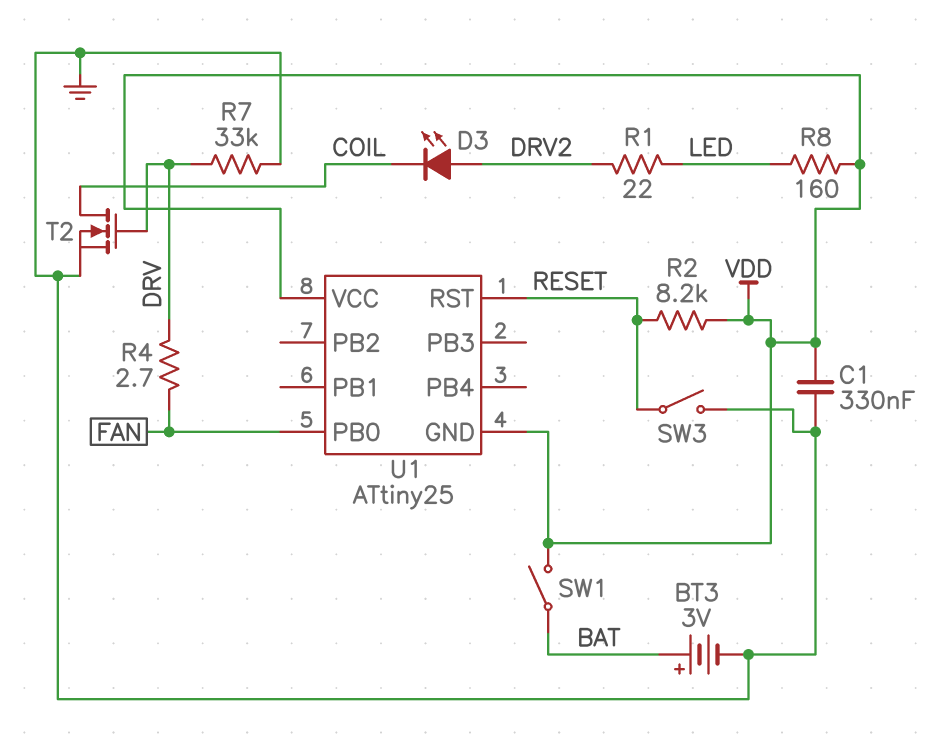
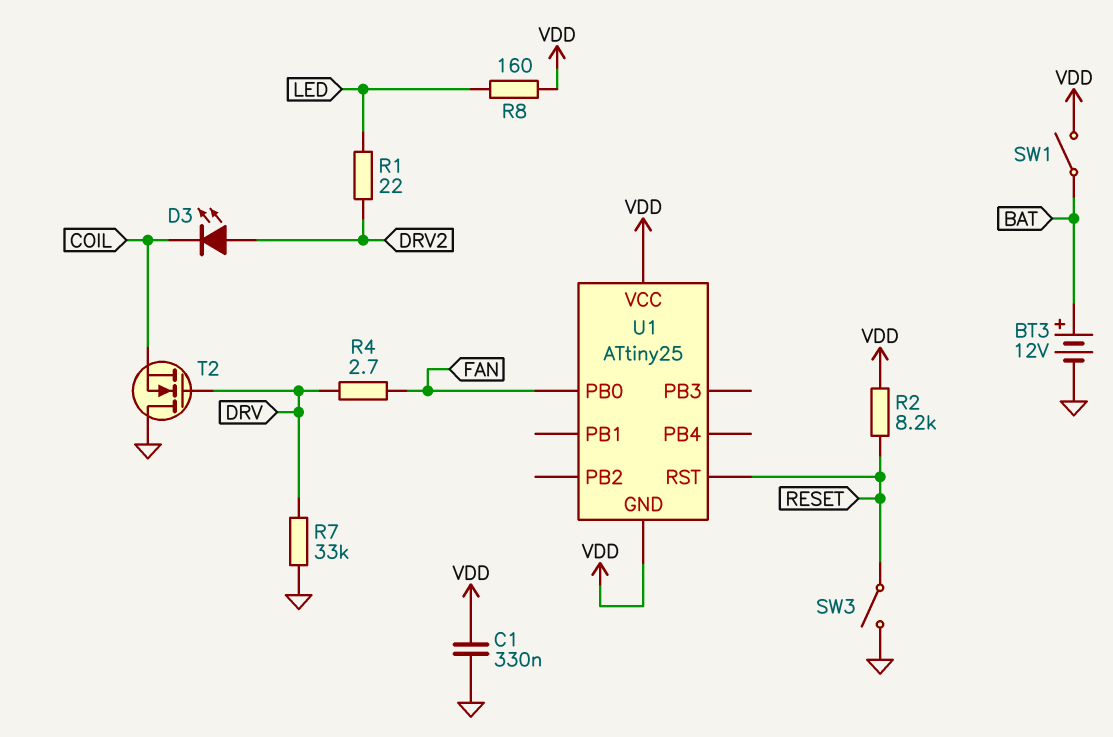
BT3: 3V (plus BAT, minus GND) -> 12V (plus BAT, minus GND)
T2: NMOS (G DRV, D COIL, S GND) -> NMOS (G DRV, D GND, S COIL)

